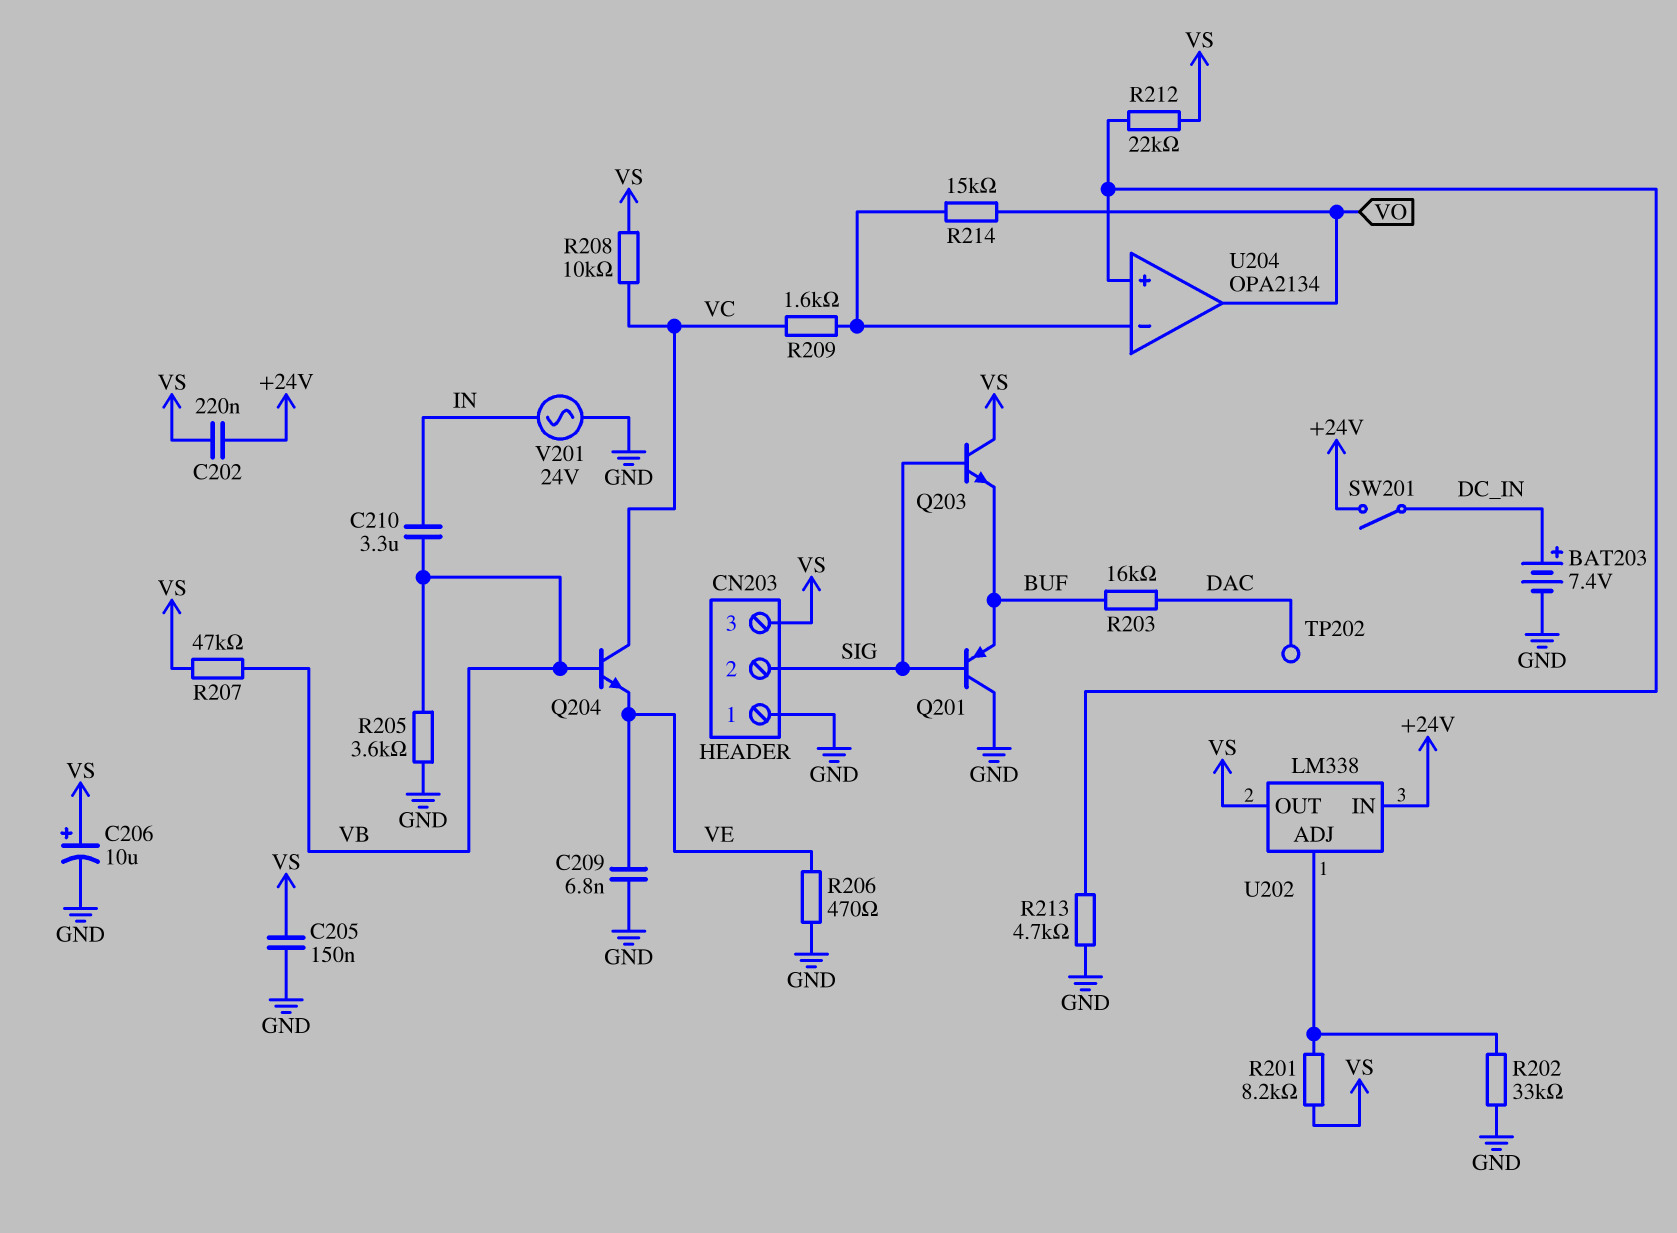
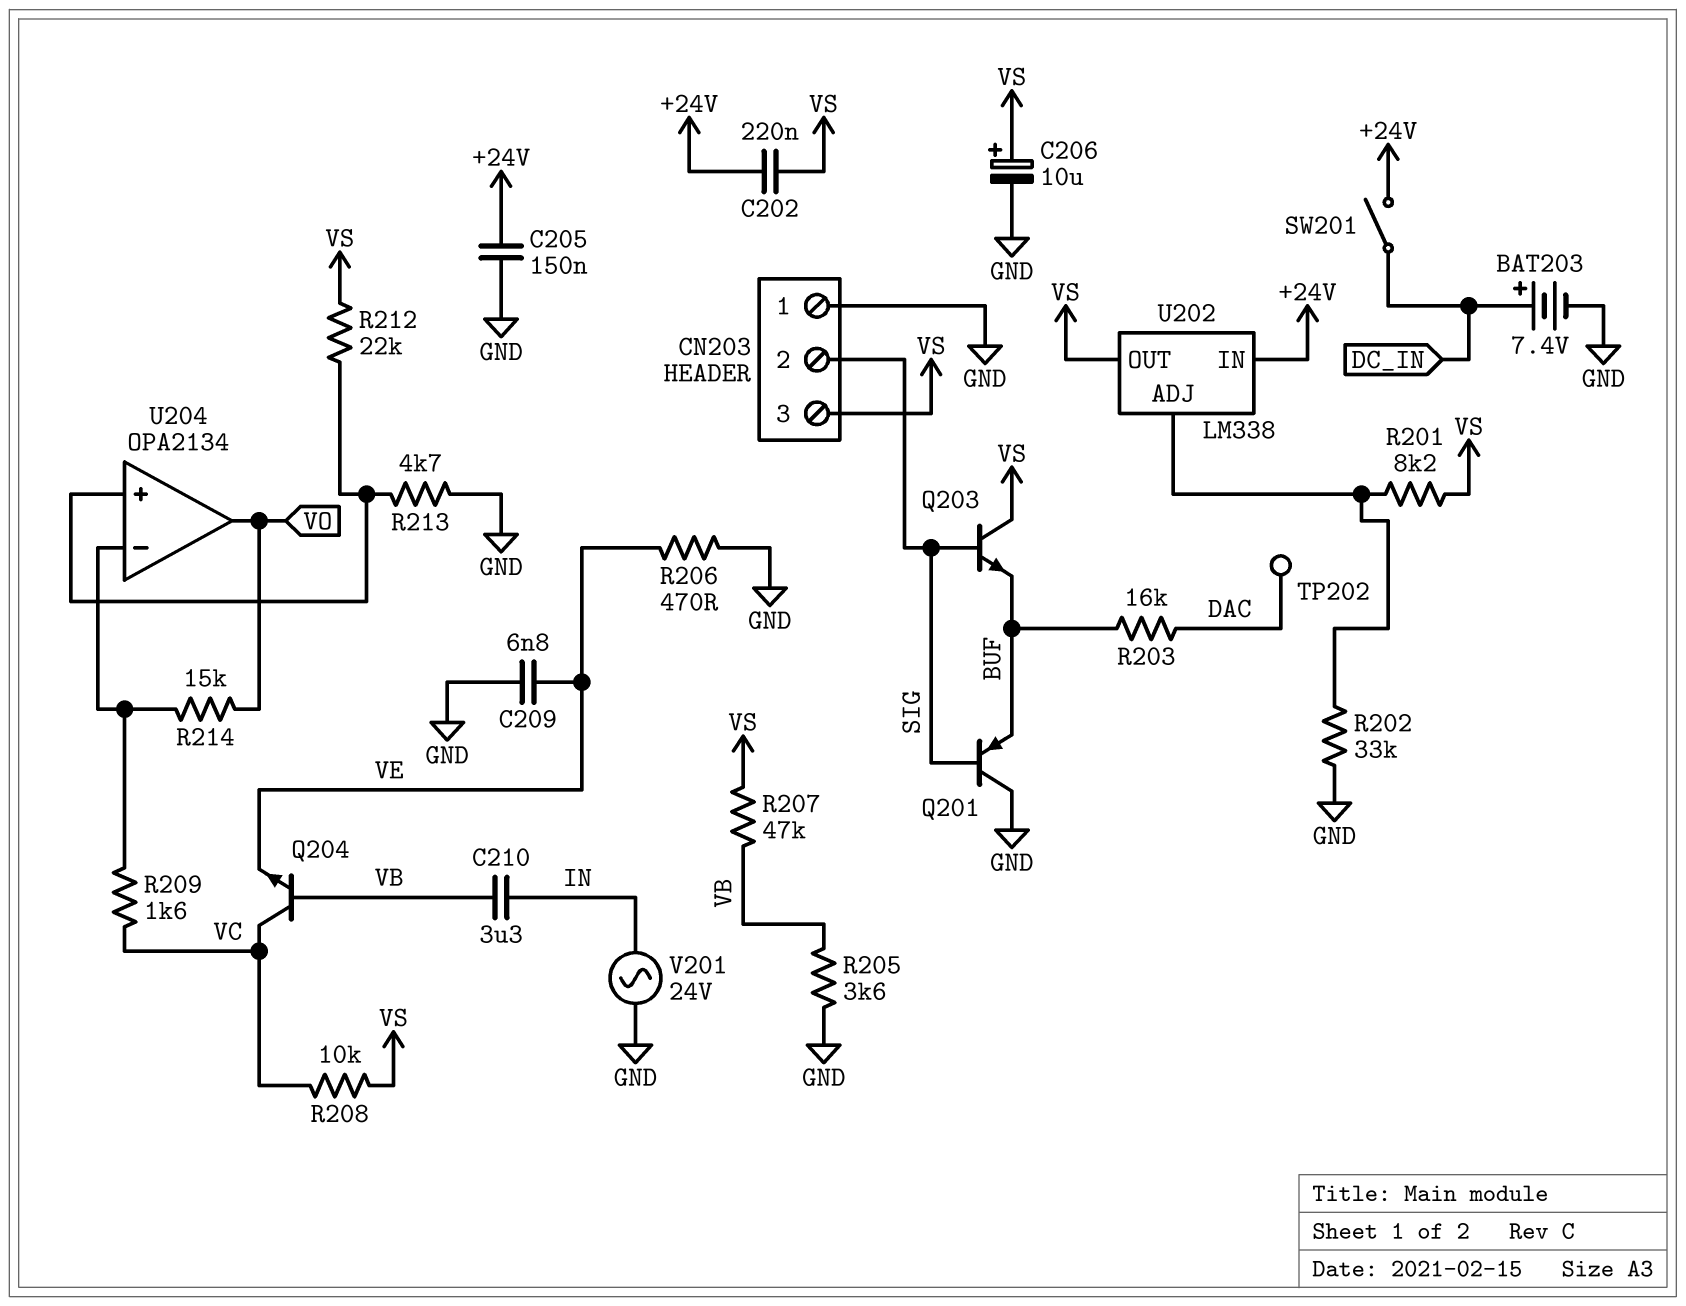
C205: 150nF (GND, VS) -> 150nF (+24V, GND)

